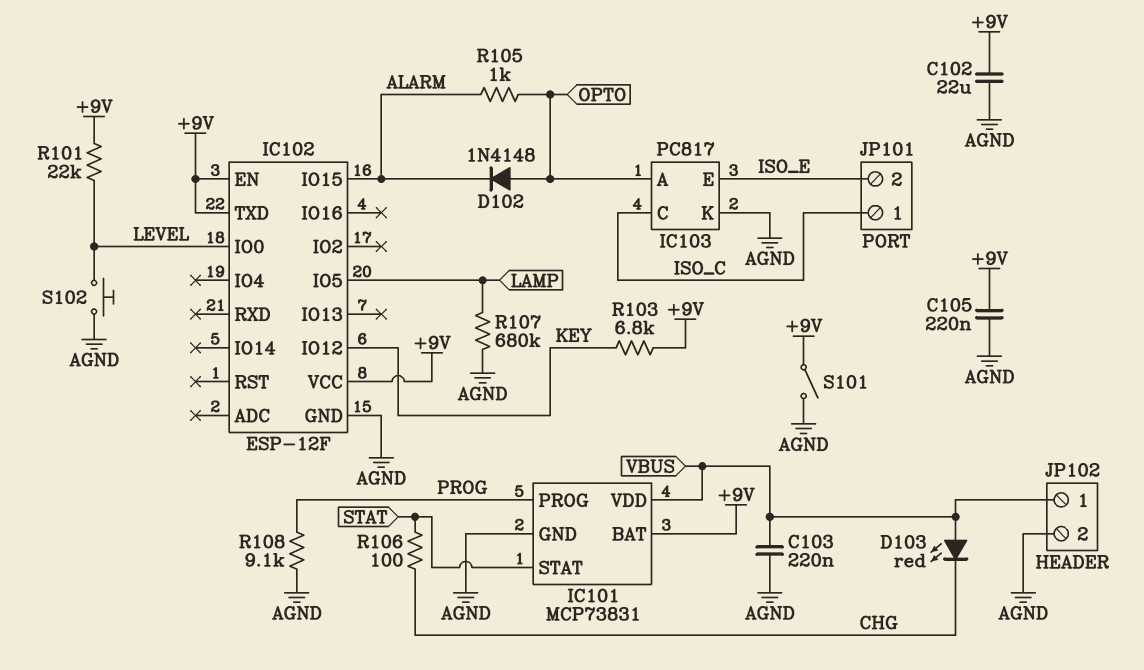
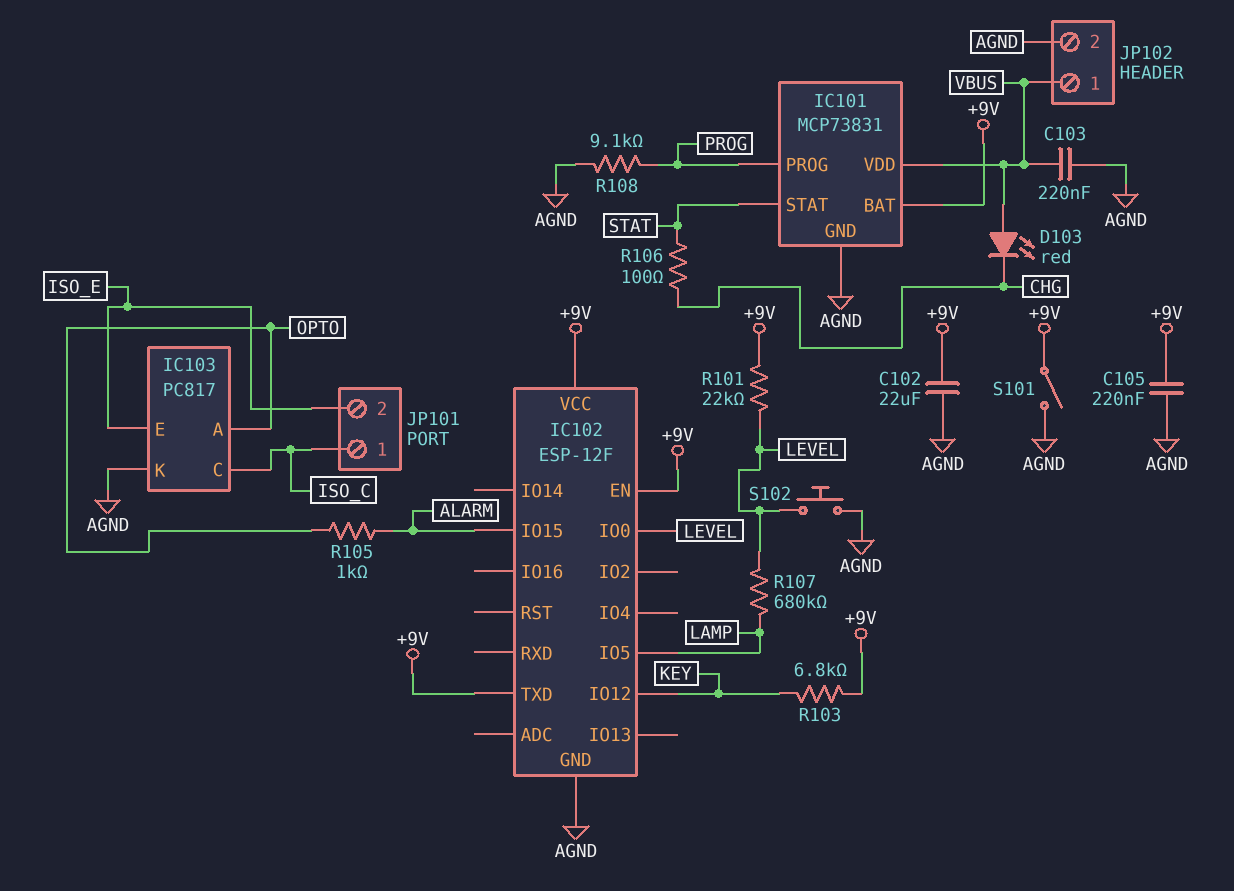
D102: diode 1N4148 (A OPTO, K ALARM) -> none
R107: 680k (AGND, LAMP) -> 680k (LAMP, LEVEL)

